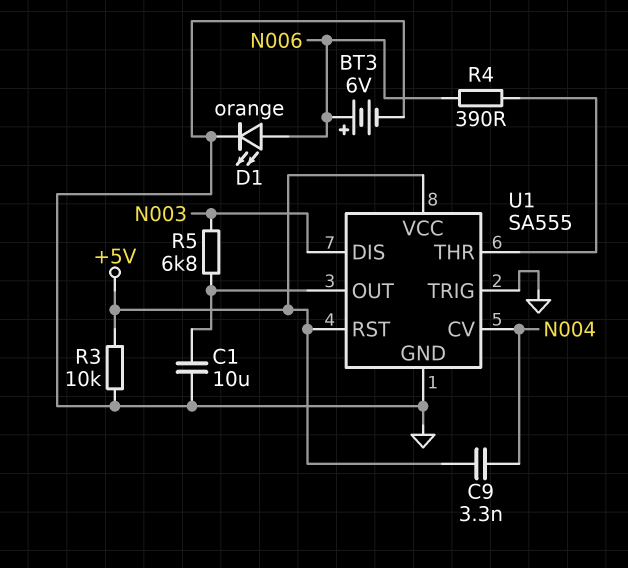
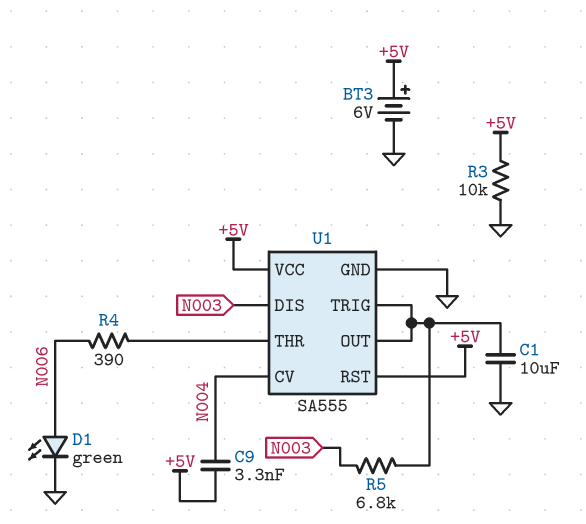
BT3: 6V (plus N006, minus GND) -> 6V (plus +5V, minus GND)
D1: LED orange (A N006, K GND) -> LED green (A N006, K GND)
U1 pin TRIG: GND -> U1/OUT

